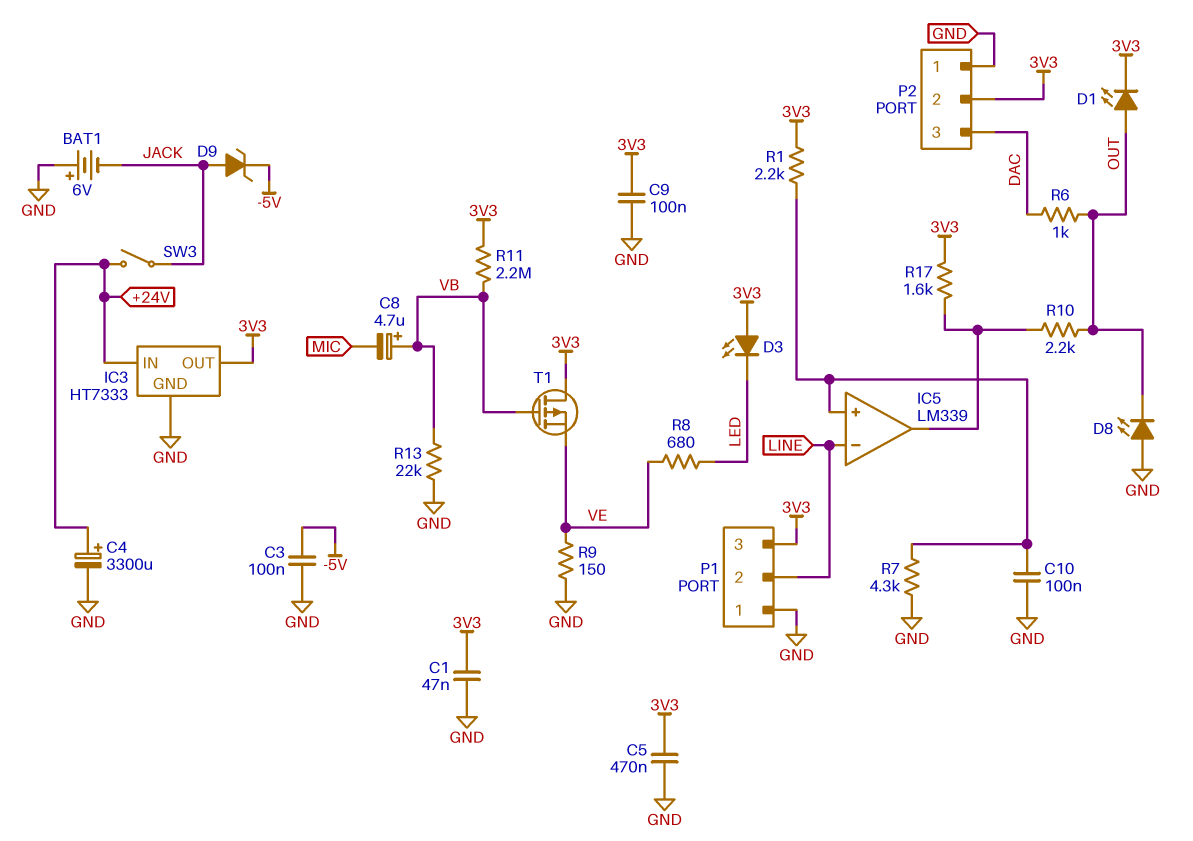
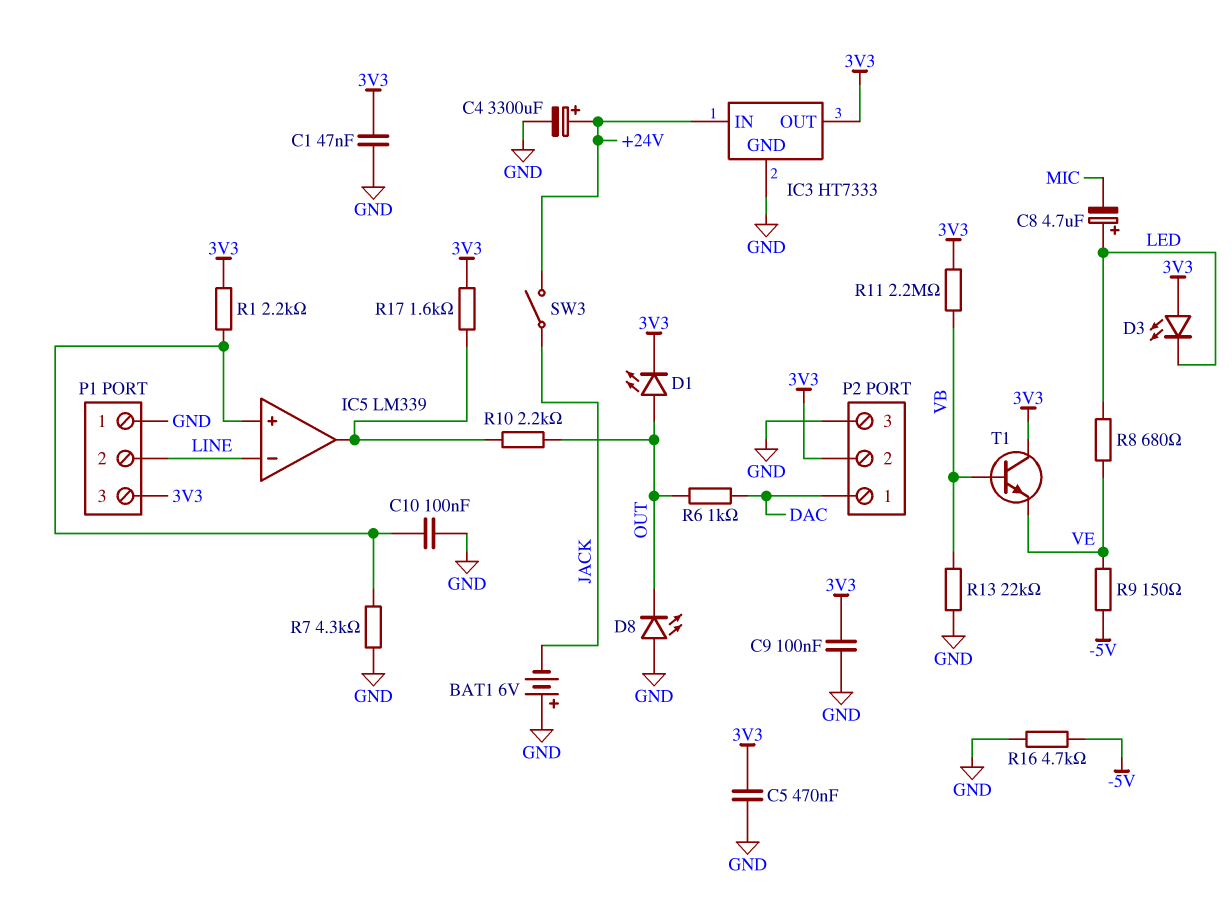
C3: 100nF (-5V, GND) -> none
C8: 4.7uF (plus VB, minus MIC) -> 4.7uF (plus LED, minus MIC)
D9: zener (A JACK, K -5V) -> none
P2 pin 1: GND -> DAC
P2 pin 3: DAC -> GND
R9: 150 (GND, VE) -> 150 (-5V, VE)
R16: none -> 4.7k (-5V, GND)
T1: PMOS (G VB, D 3V3, S VE) -> NPN (B VB, C 3V3, E VE)

